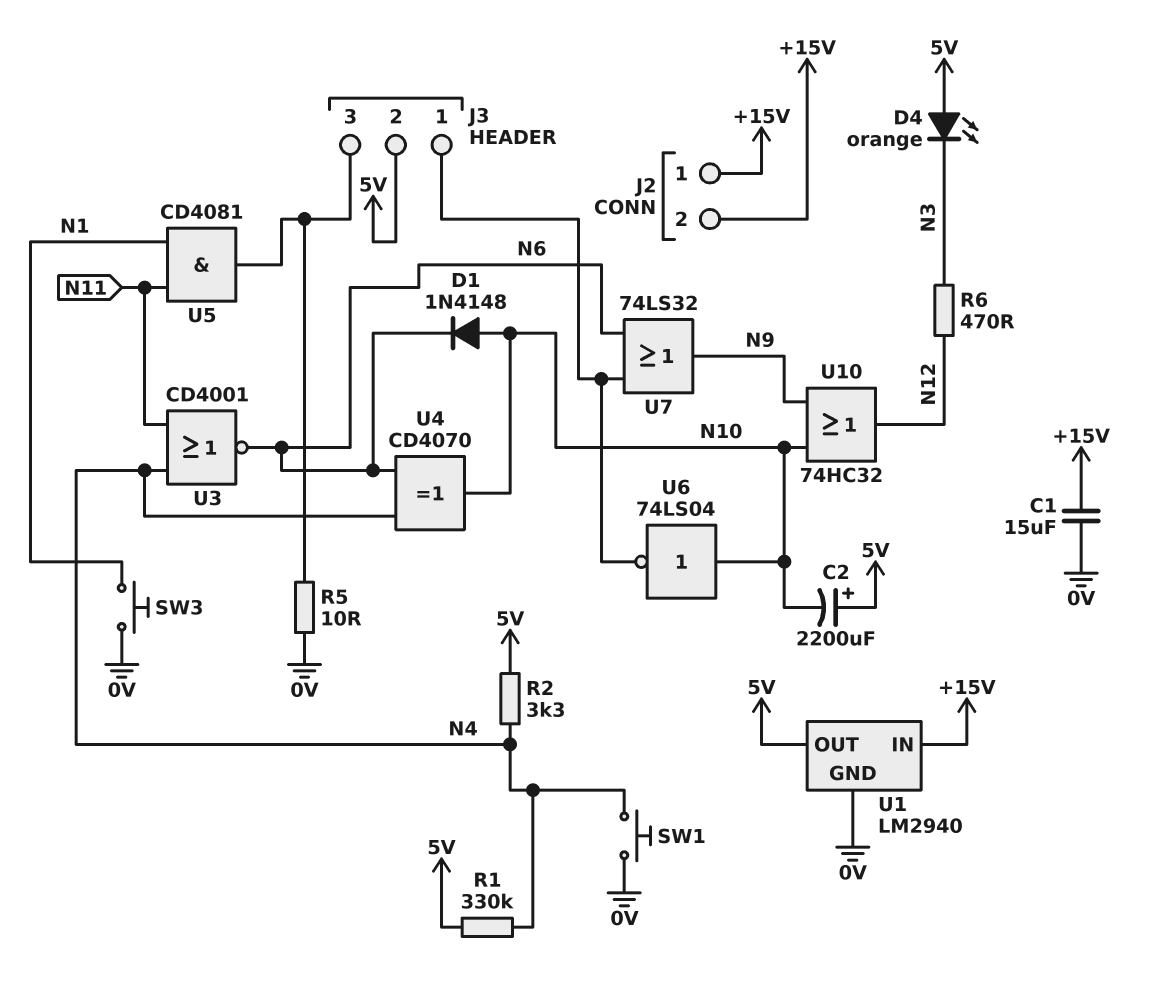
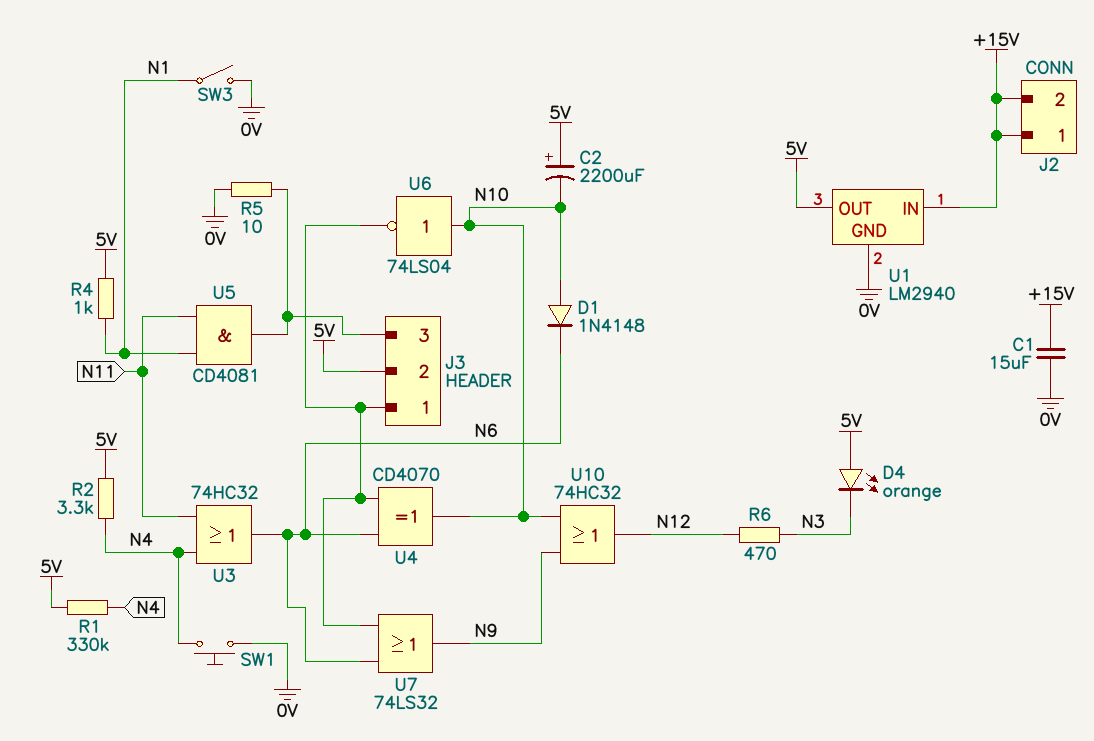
R4: none -> 1k (5V, N1)
SW3: button (0V, N1) -> switch (0V, N1)
U3: NOR CD4001 (in N4, in N11, out N6) -> OR 74HC32 (in N4, in N11, out N6)
U4: XOR CD4070 (in N4, in N6, out N10) -> XOR CD4070 (in J3/1, in N6, out N10)

